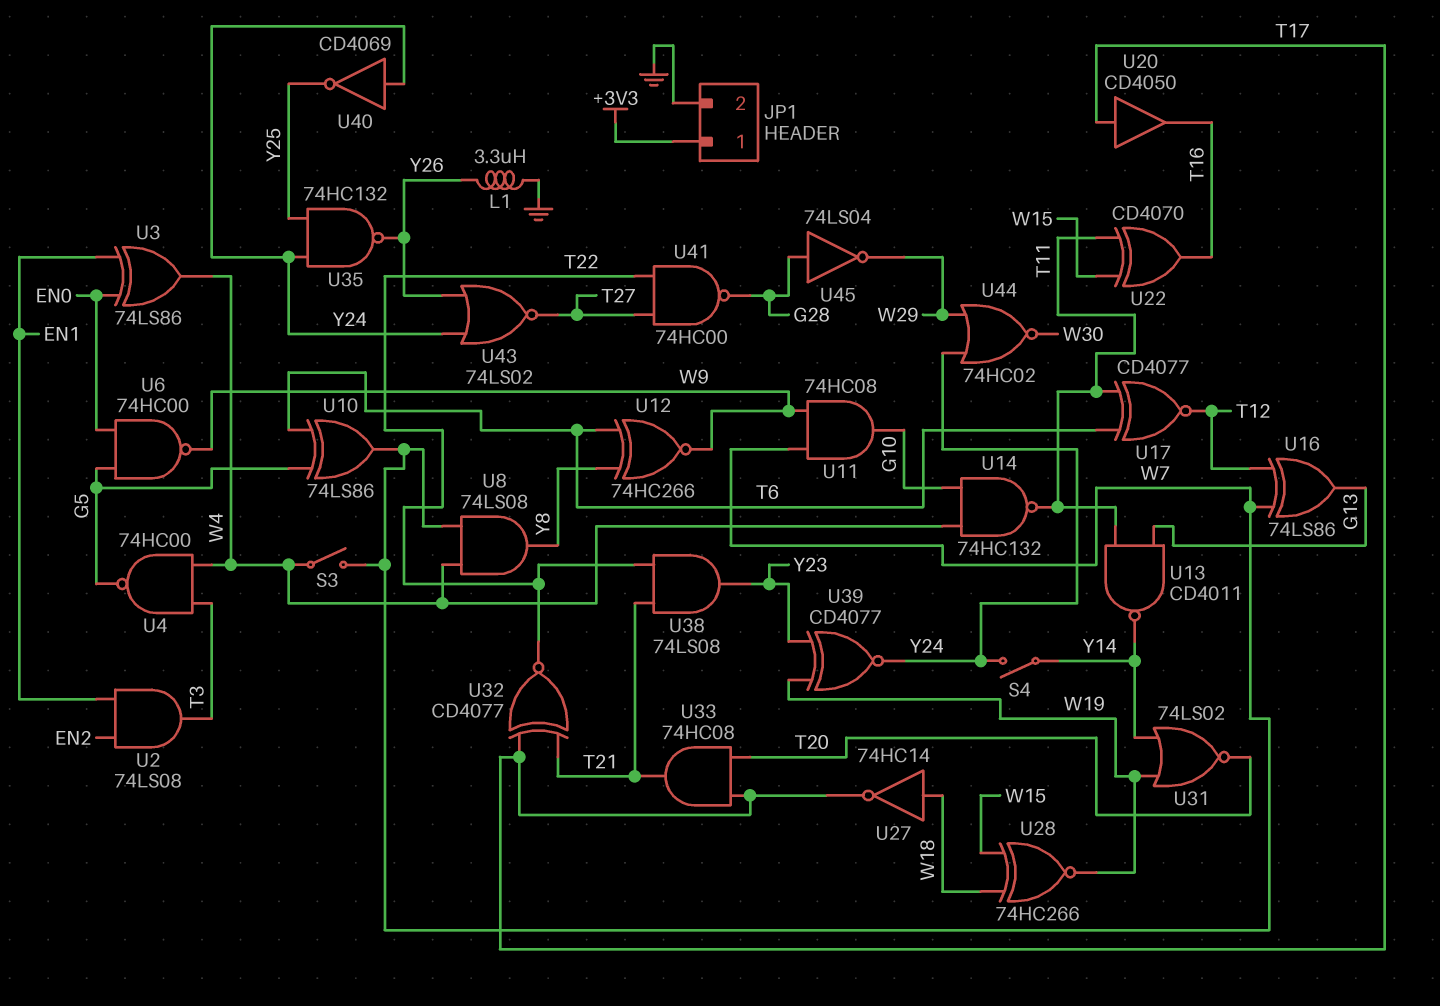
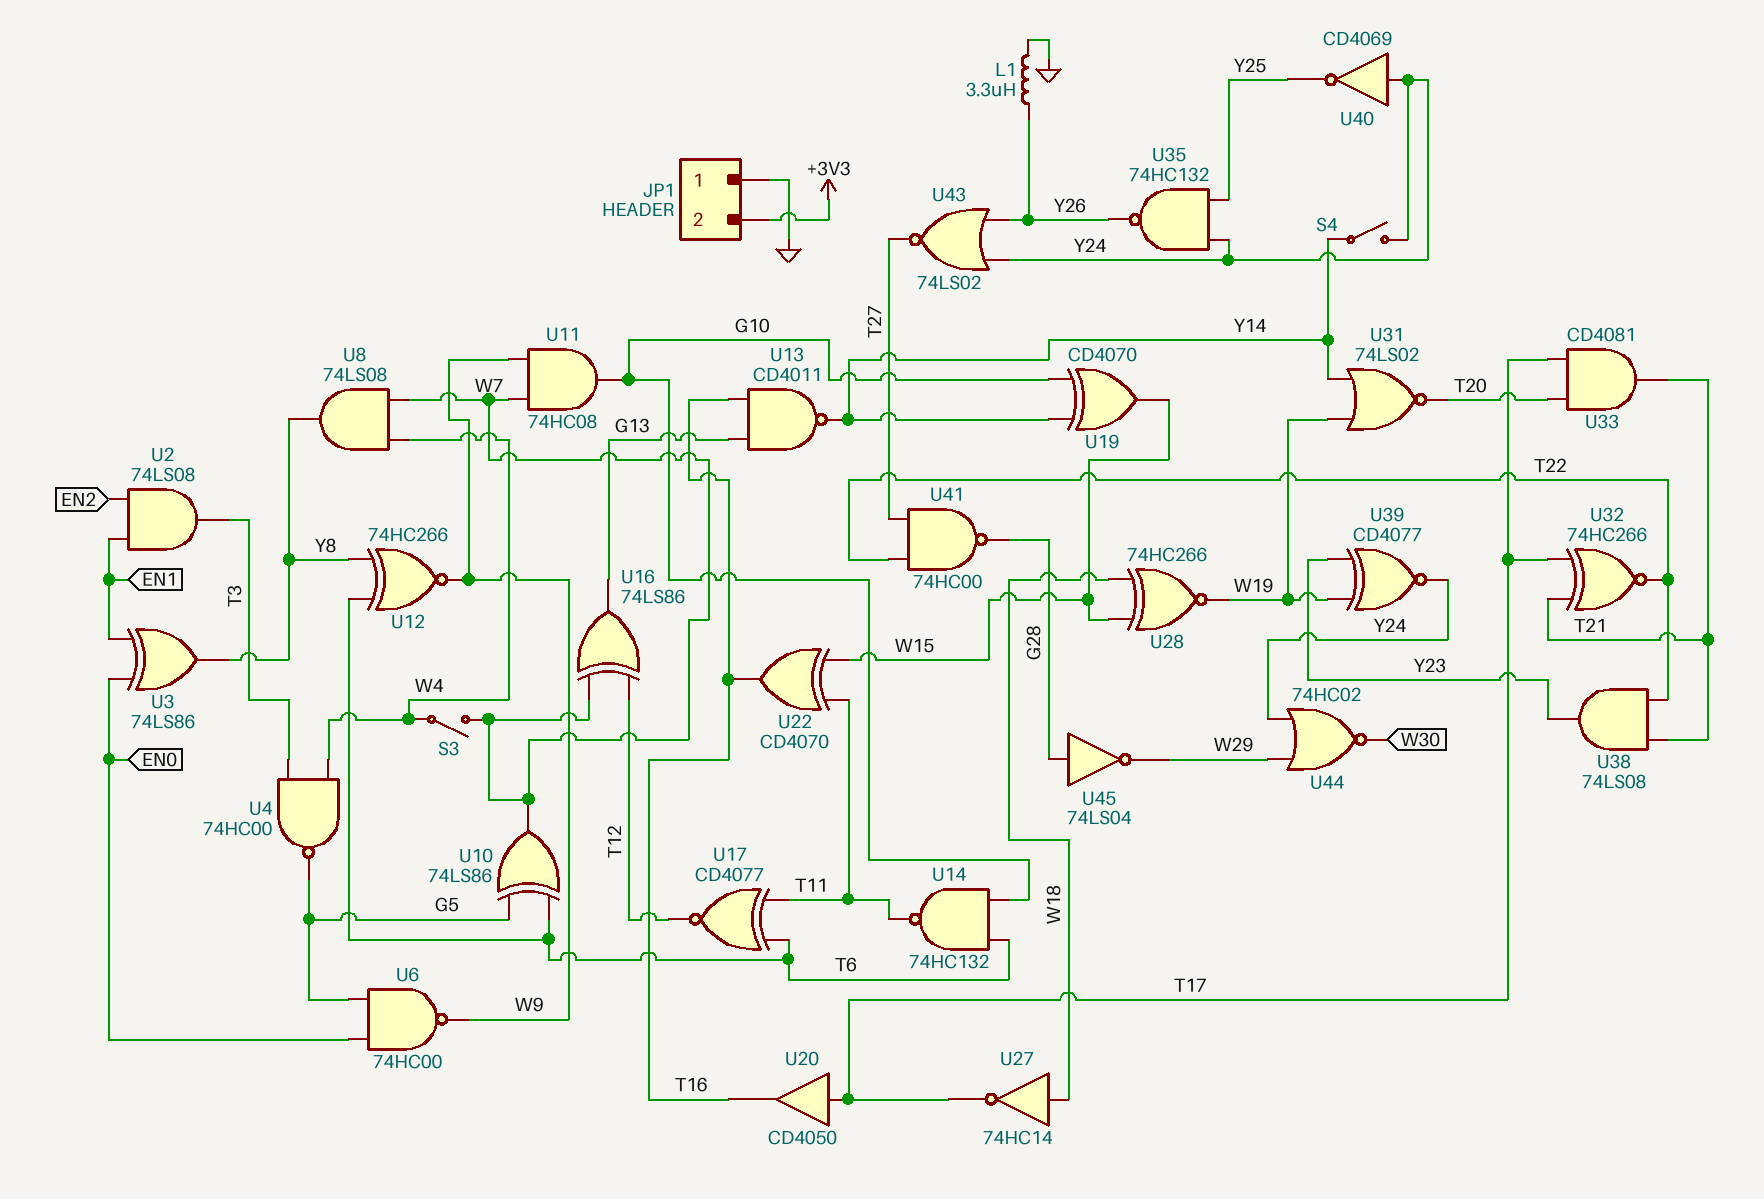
JP1 pin 1: +3V3 -> GND
JP1 pin 2: GND -> +3V3
U3: XOR 74LS86 (in EN0, in EN1, out W4) -> XOR 74LS86 (in EN0, in EN1, out Y8)
U13: NAND CD4011 (in G13, in T11, out Y14) -> NAND CD4011 (in G13, in T16, out Y14)
U14: NAND 74HC132 (in G10, in W4, out T11) -> NAND 74HC132 (in G10, in T6, out T11)
U19: none -> XOR CD4070 (in G10, in Y14, out W15)
U32: XNOR CD4077 (in T17, in T21, out T22) -> XNOR 74HC266 (in T17, in T21, out T22)
U33: AND 74HC08 (in T17, in T20, out T21) -> AND CD4081 (in T17, in T20, out T21)

